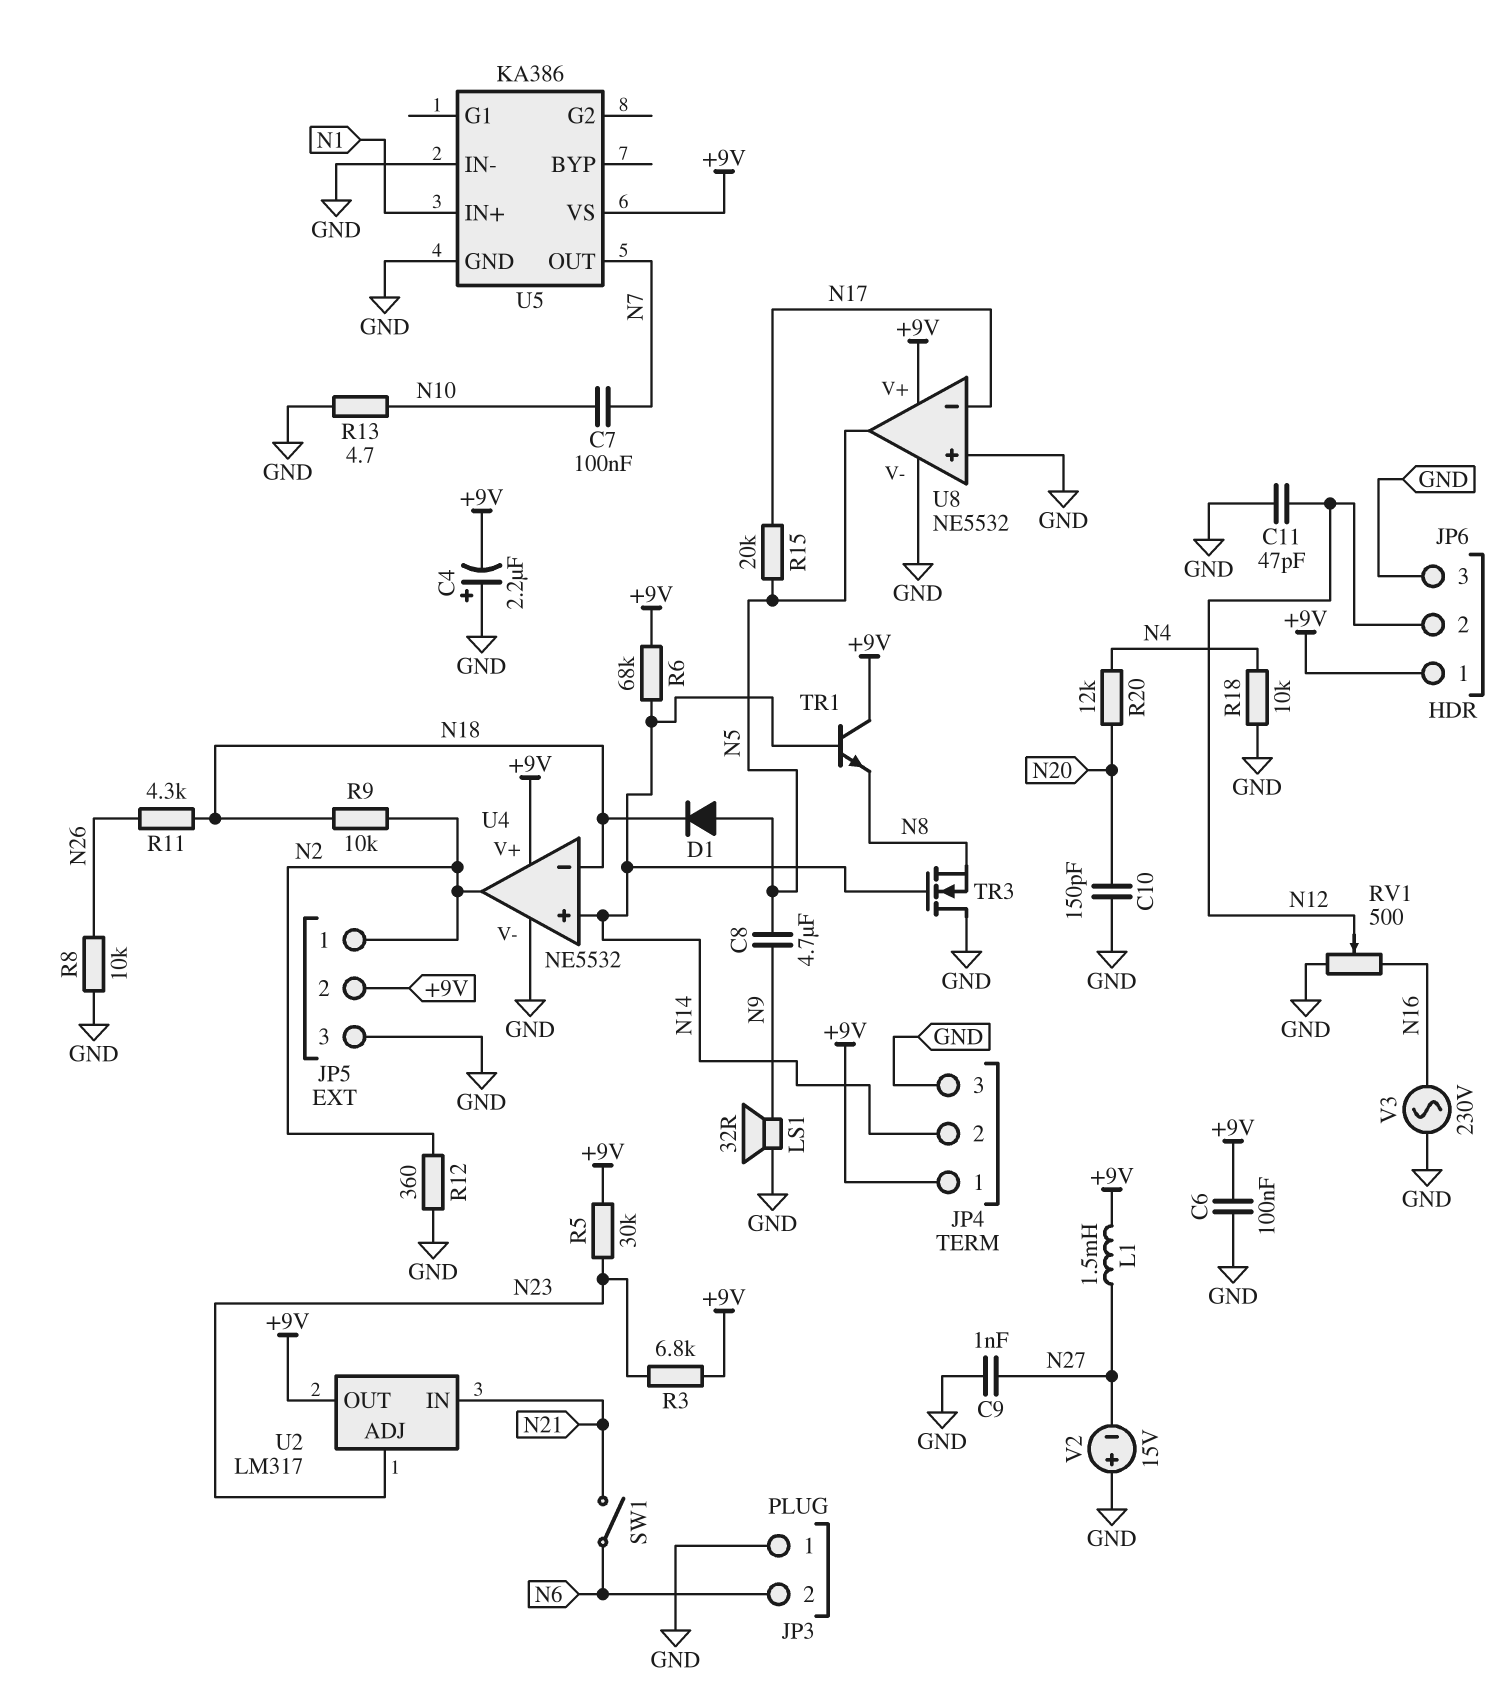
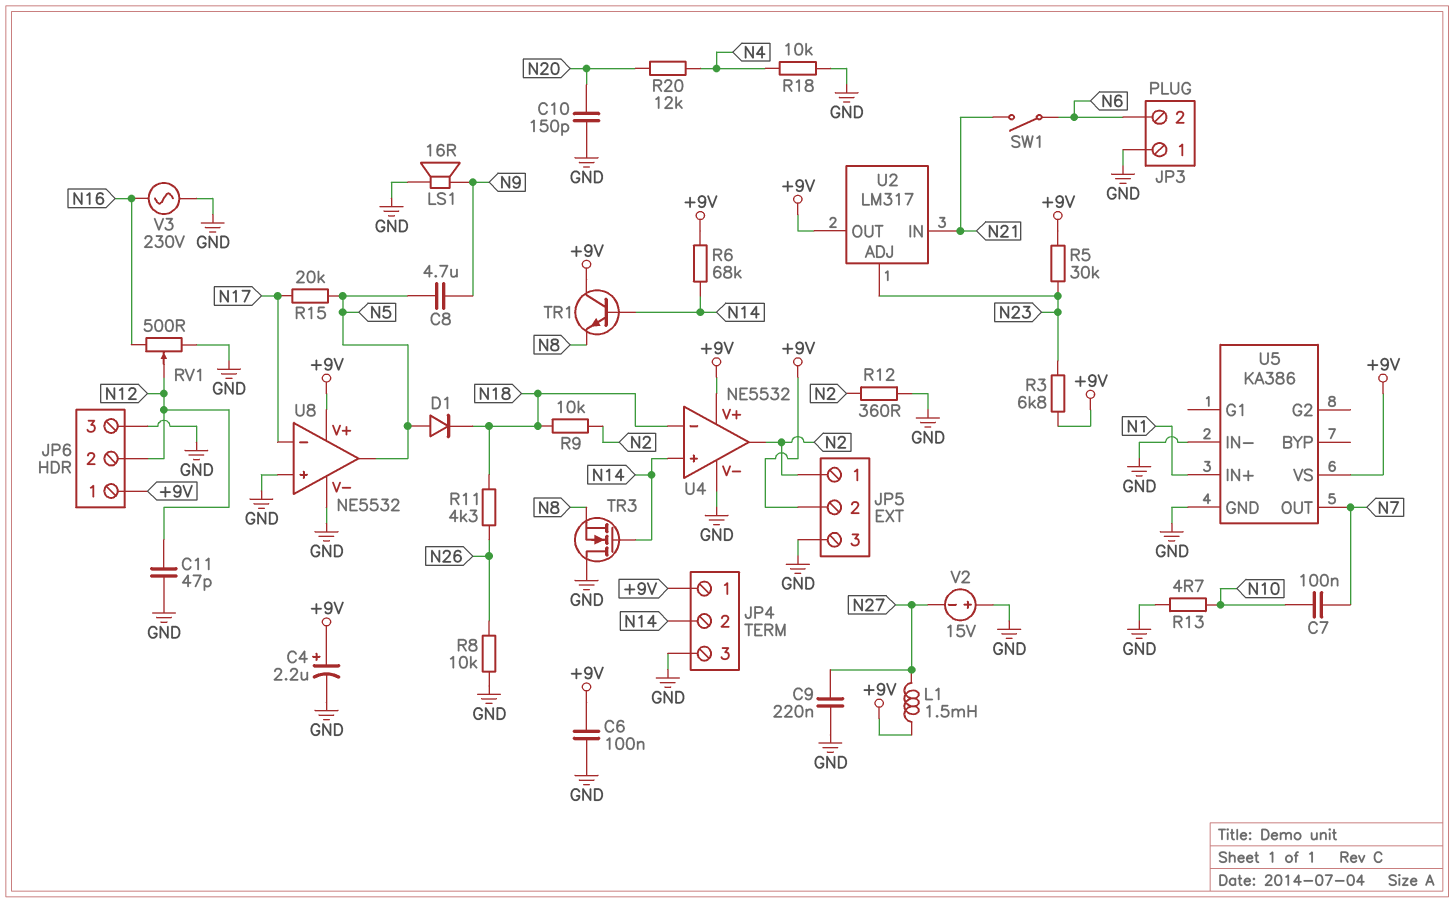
C4: 2.2uF (plus GND, minus +9V) -> 2.2uF (plus +9V, minus GND)
C9: 1nF (GND, N27) -> 220nF (GND, N27)
LS1: speaker 32R (GND, N9) -> speaker 16R (GND, N9)

